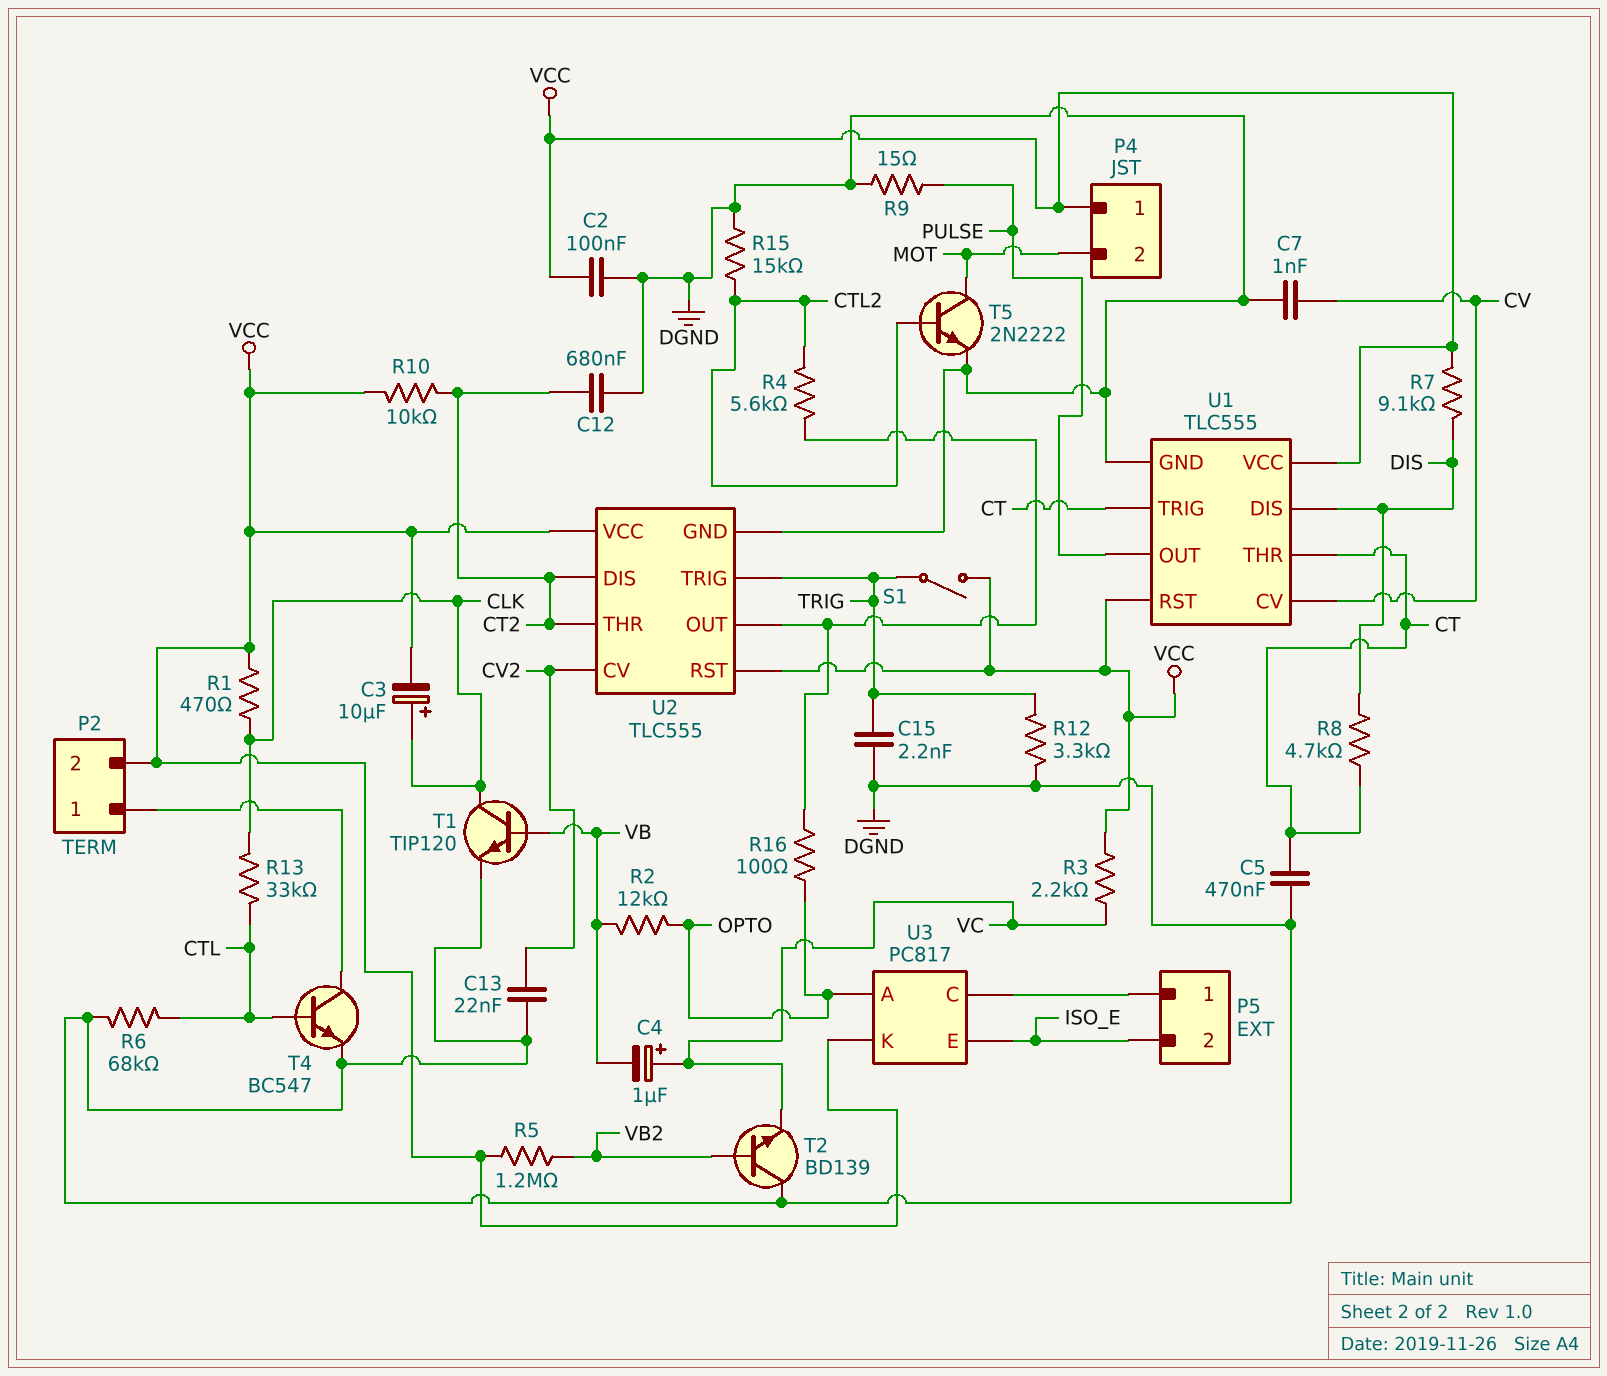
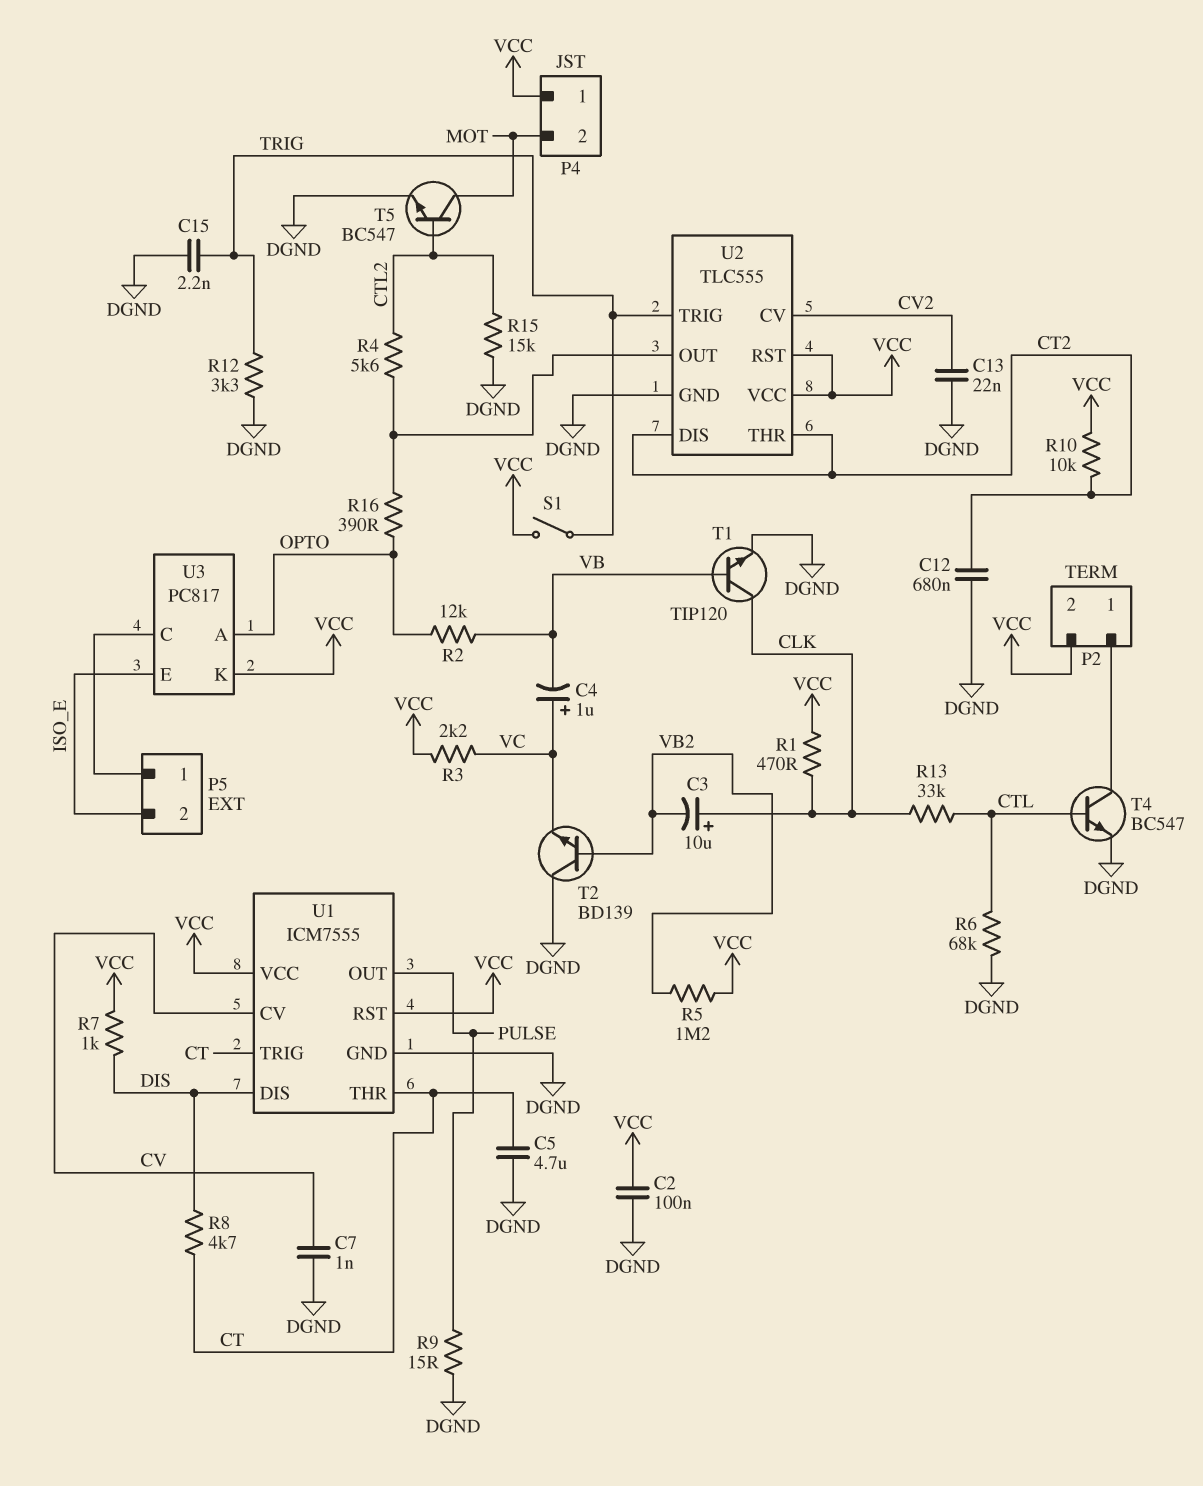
C3: 10uF (plus CLK, minus VCC) -> 10uF (plus CLK, minus VB2)
C5: 470nF (CT, DGND) -> 4.7uF (CT, DGND)
R7: 9.1k (DIS, VCC) -> 1k (DIS, VCC)
R16: 100 (OPTO, U2/OUT) -> 390 (OPTO, U2/OUT)
T5: NPN 2N2222 (B CTL2, C MOT, E DGND) -> NPN BC547 (B CTL2, C MOT, E DGND)
U1: TLC555 -> ICM7555

